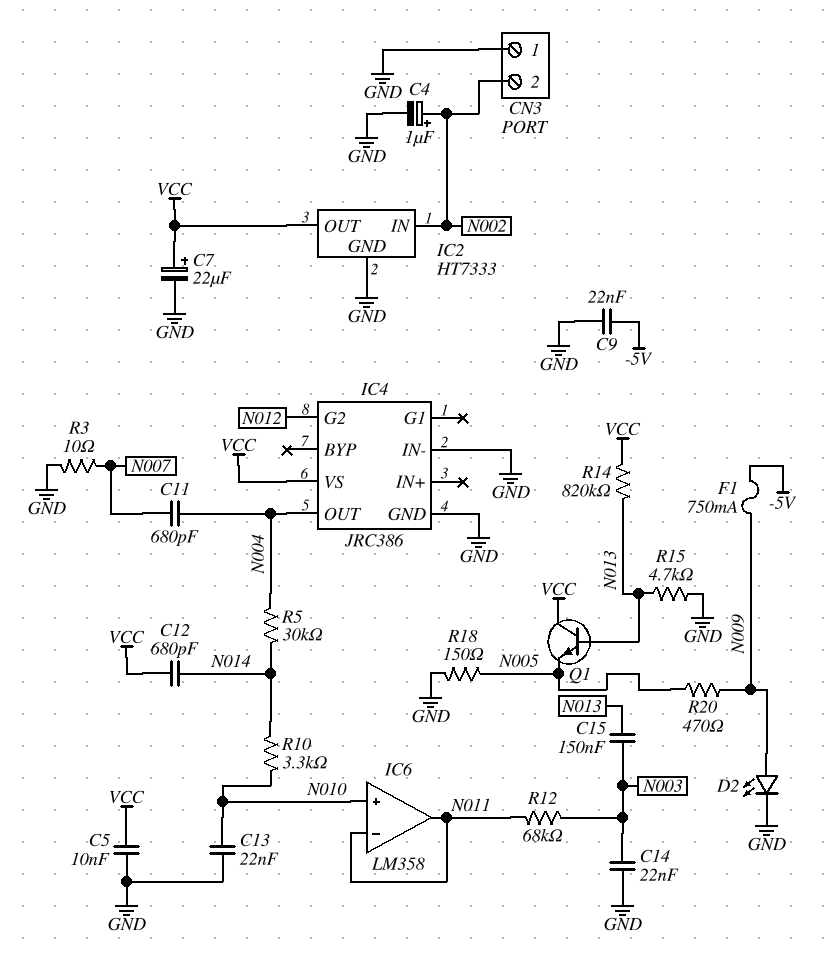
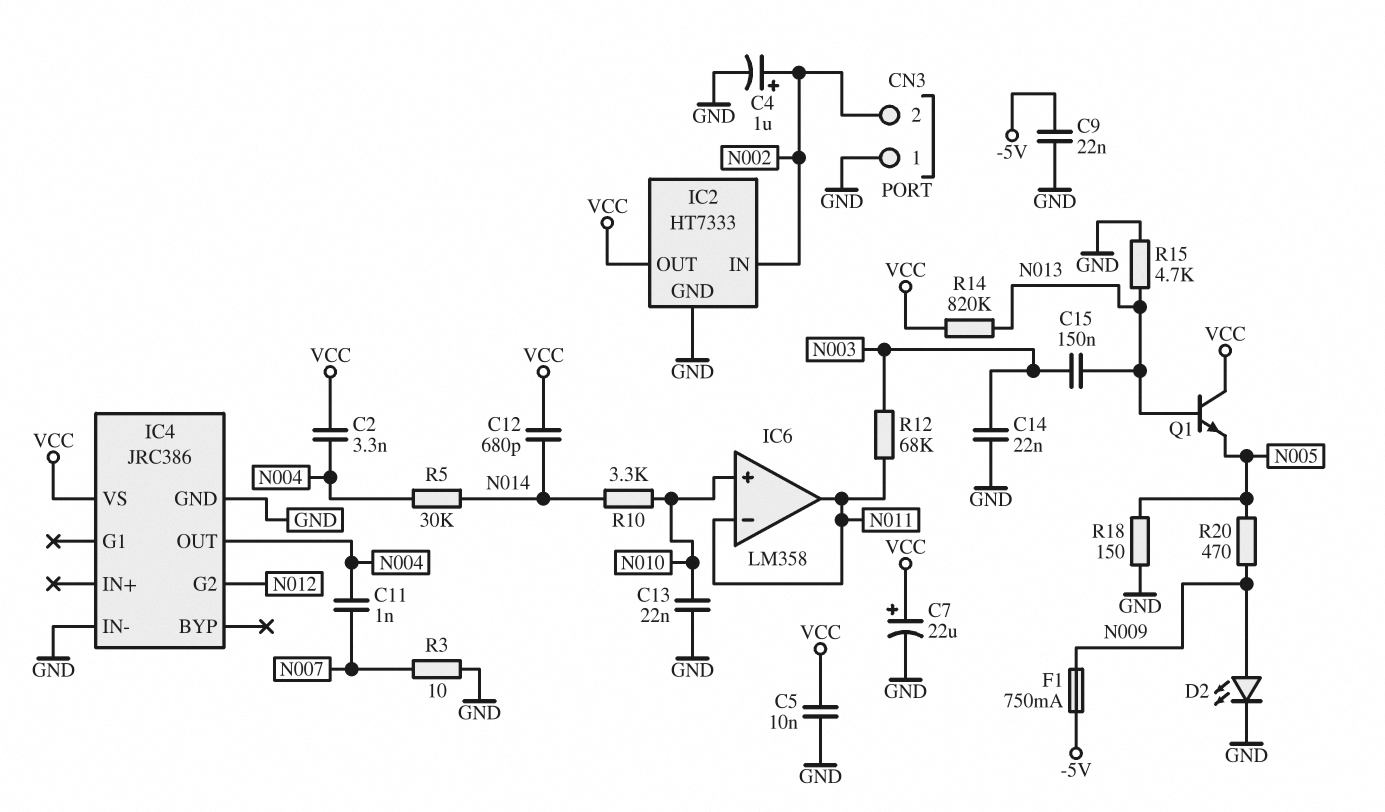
C2: none -> 3.3nF (N004, VCC)
C11: 680pF (N004, N007) -> 1nF (N004, N007)

